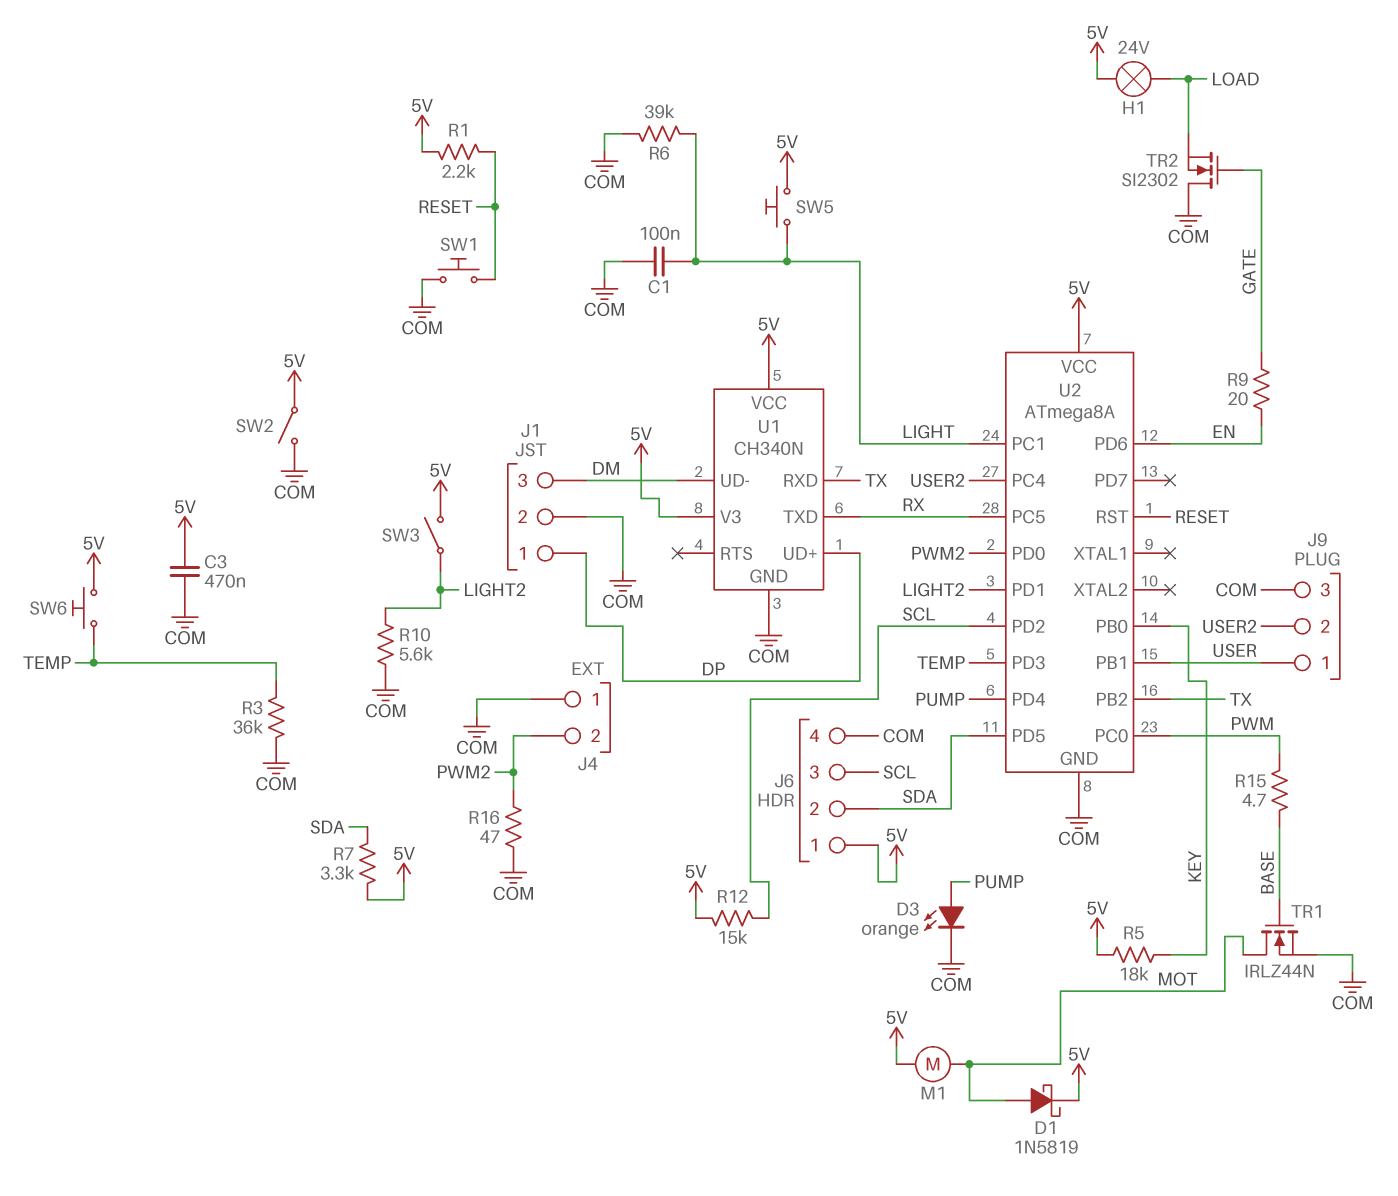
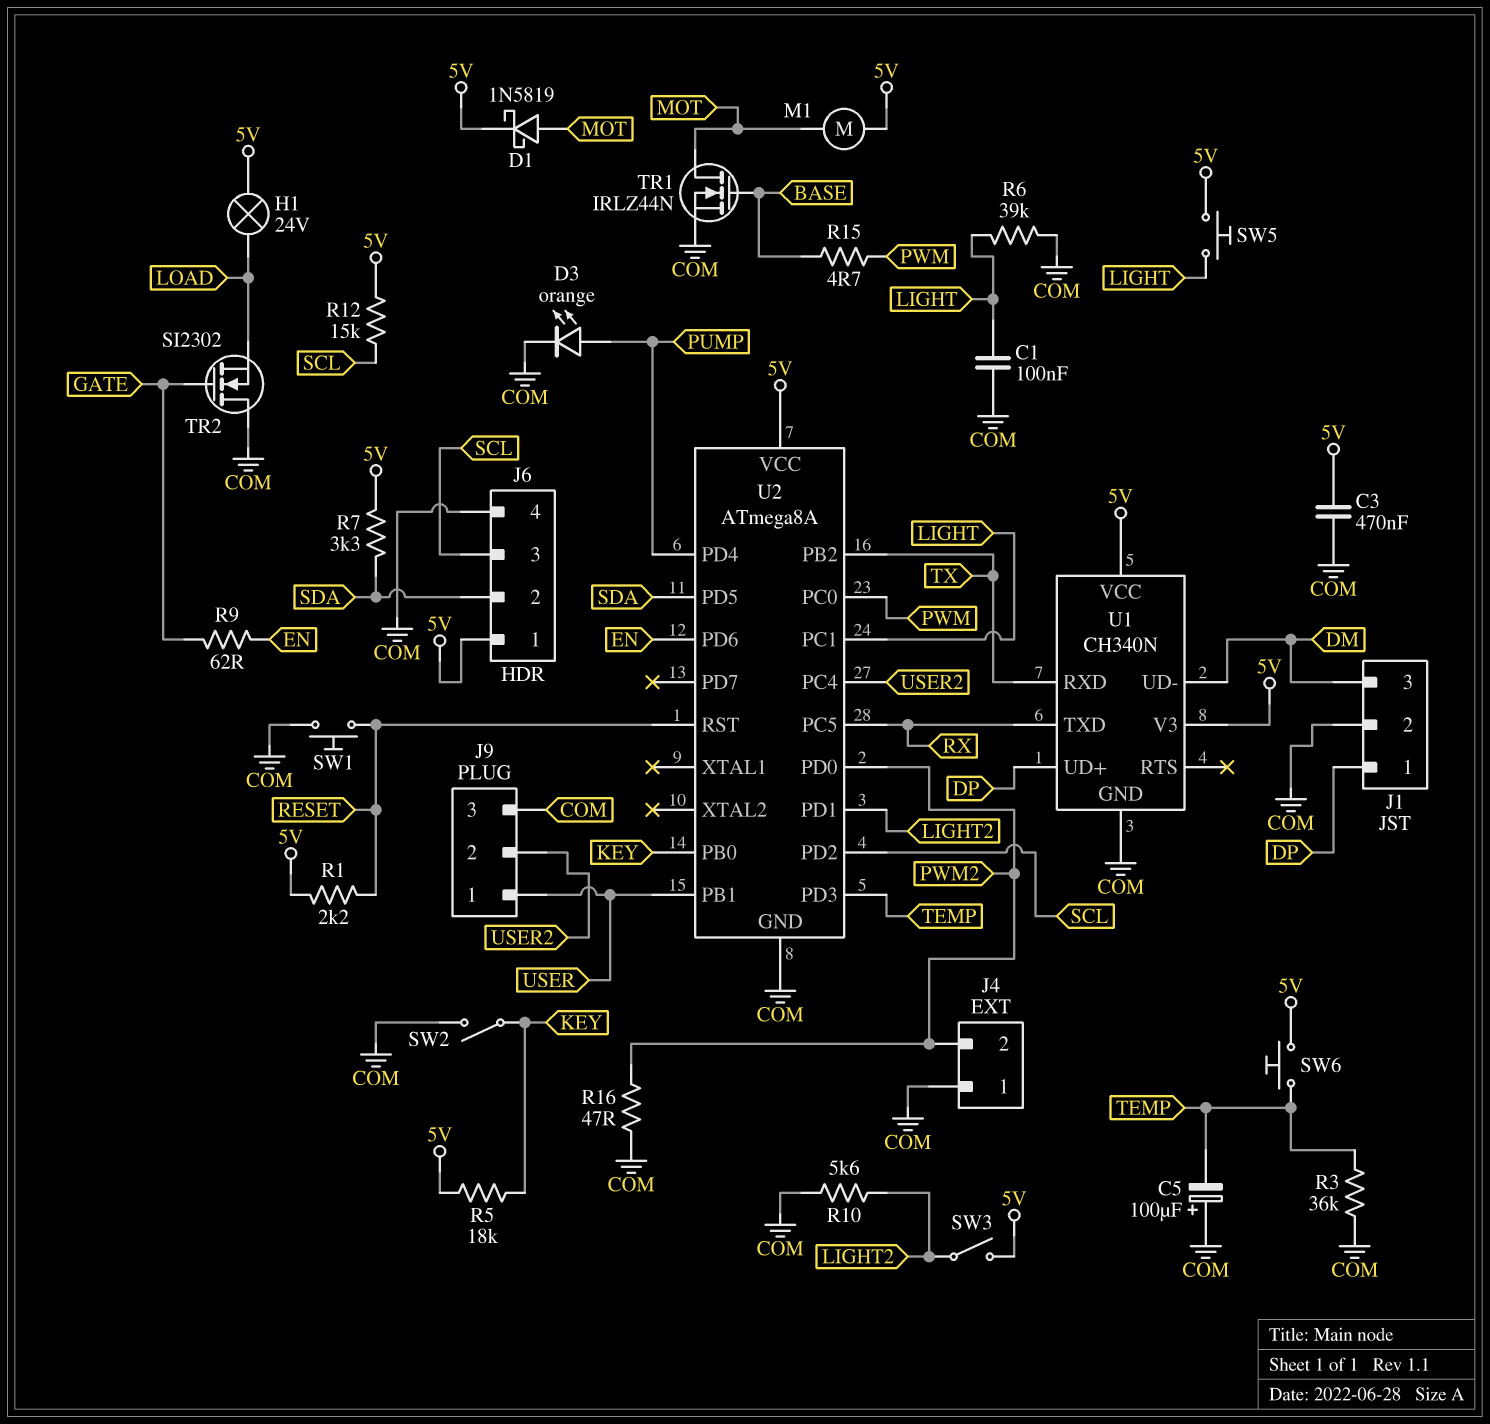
C5: none -> 100uF (plus COM, minus TEMP)
R9: 20 (EN, GATE) -> 62 (EN, GATE)
SW2: switch (5V, COM) -> switch (COM, KEY)

